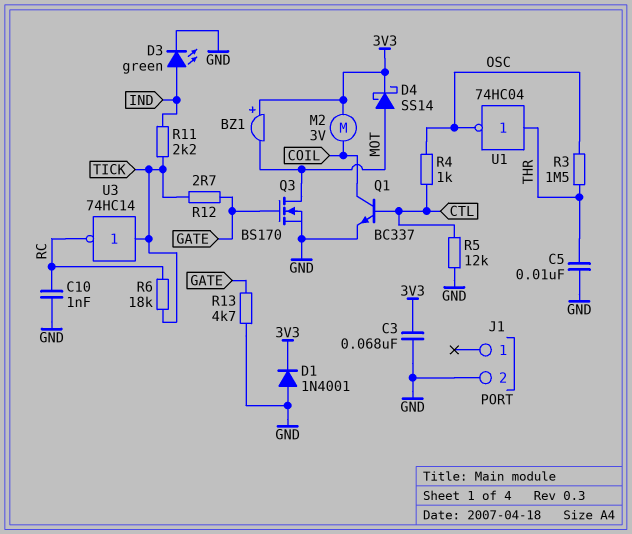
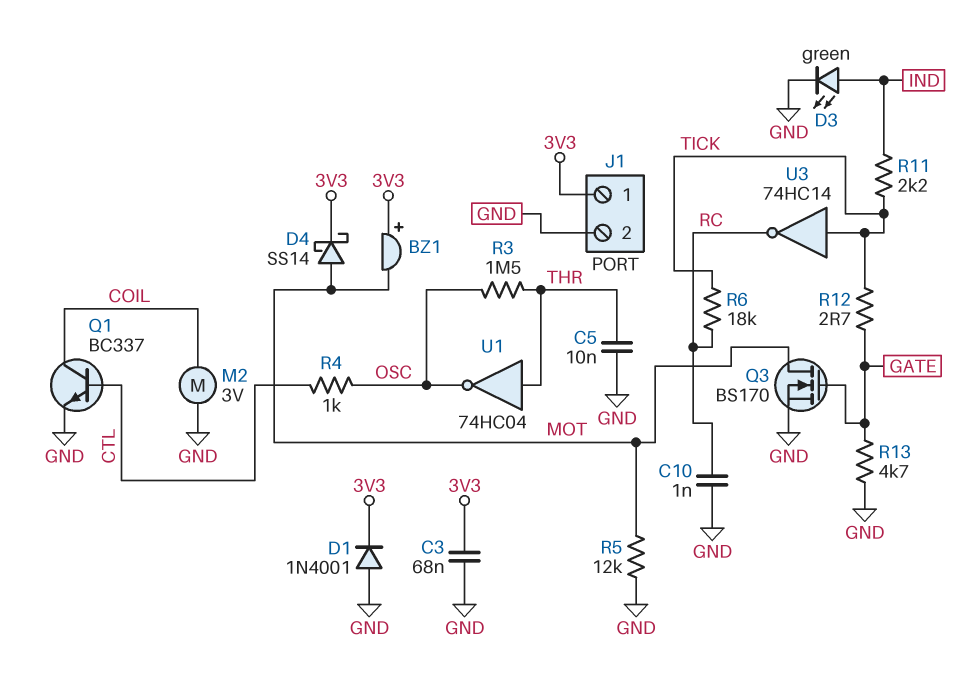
J1 pin 1: none -> 3V3
M2: motor 3V (3V3, COIL) -> motor 3V (COIL, GND)
R5: 12k (CTL, GND) -> 12k (GND, MOT)

